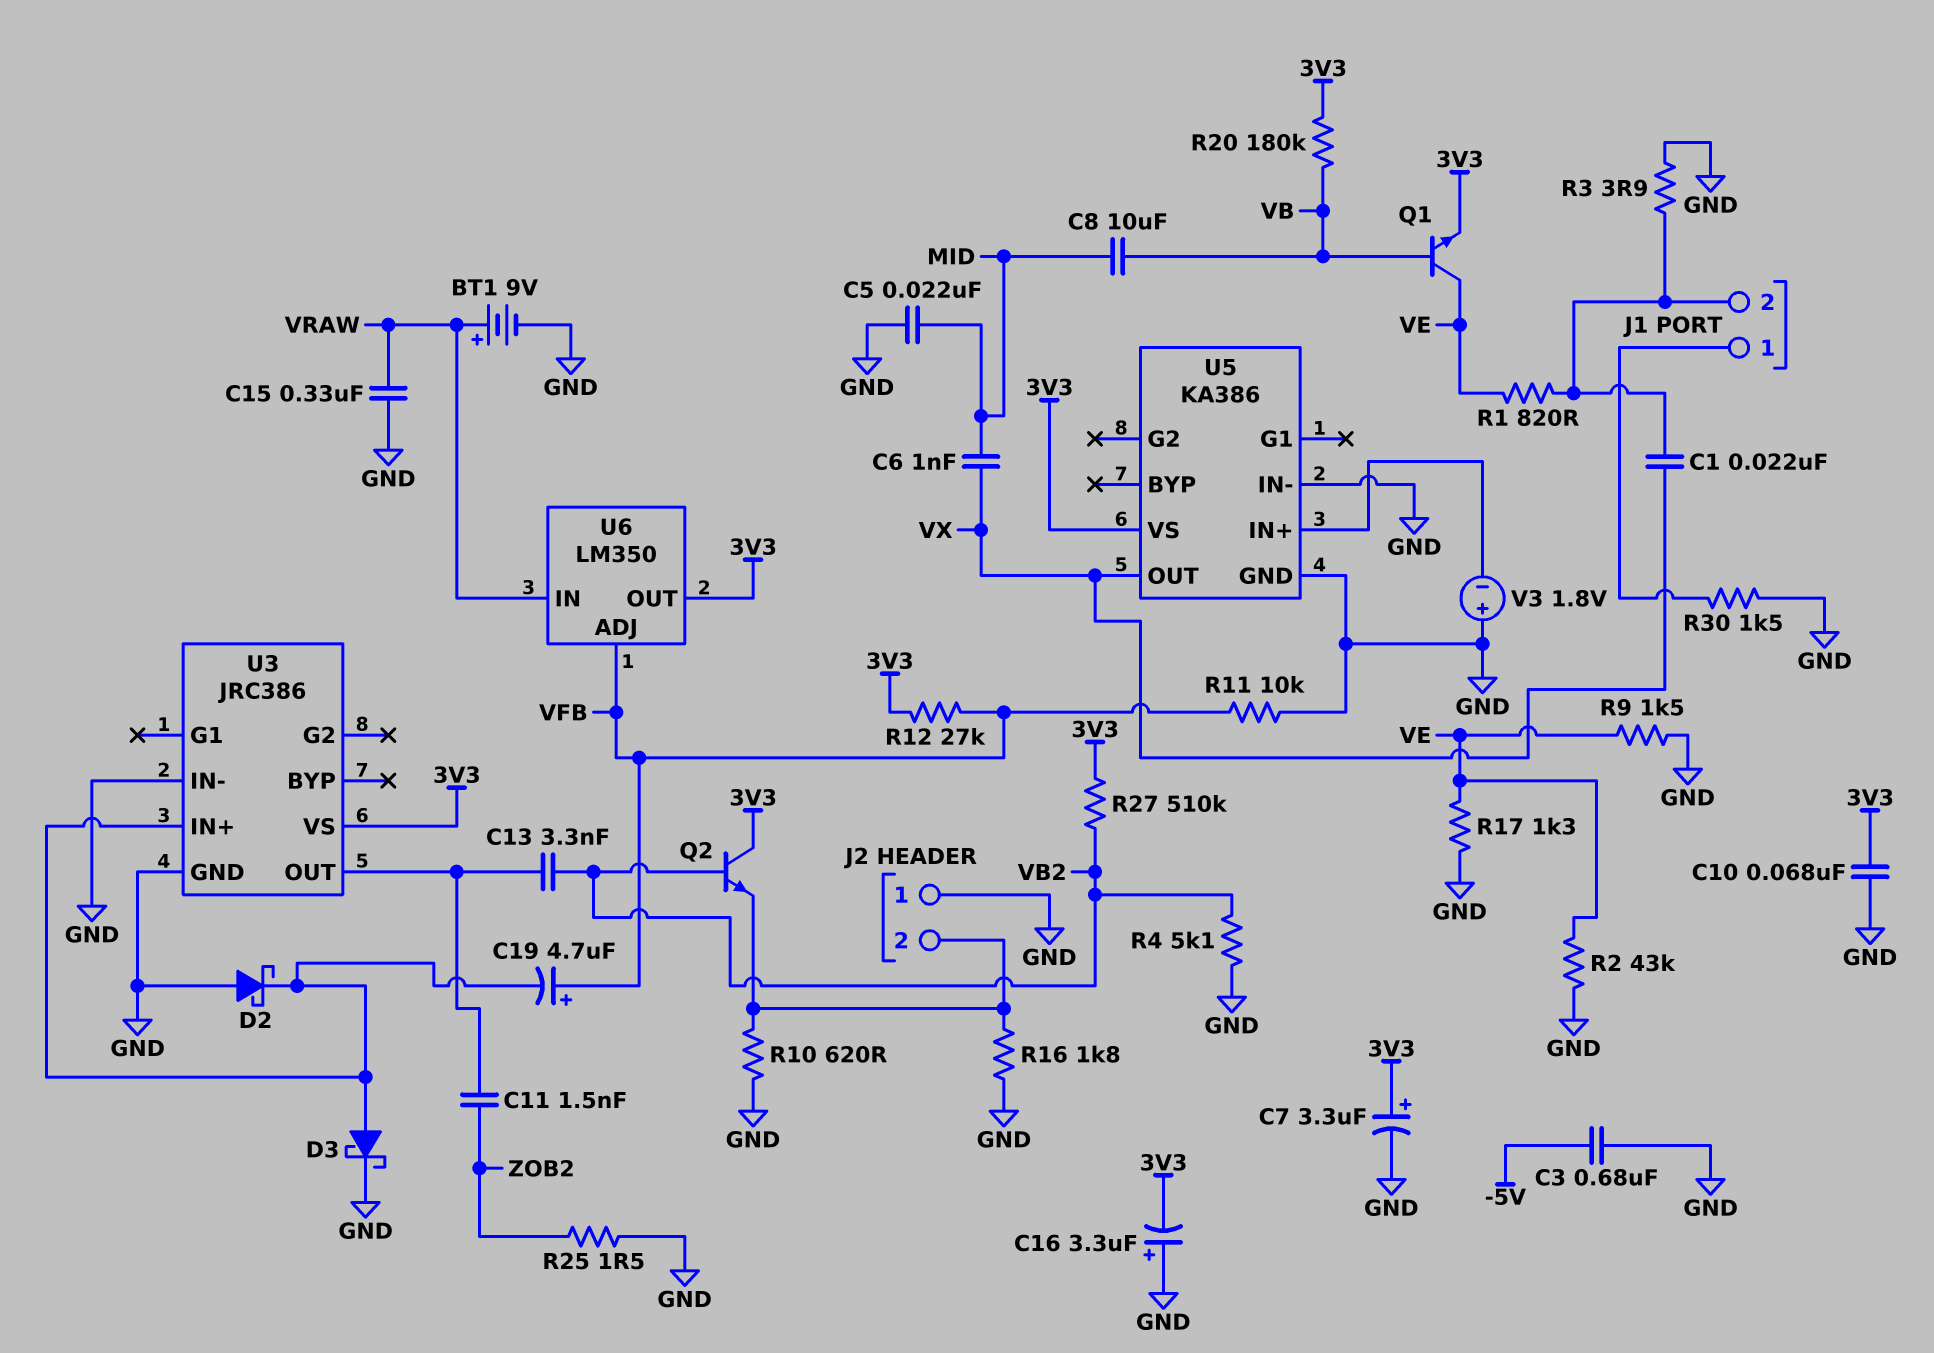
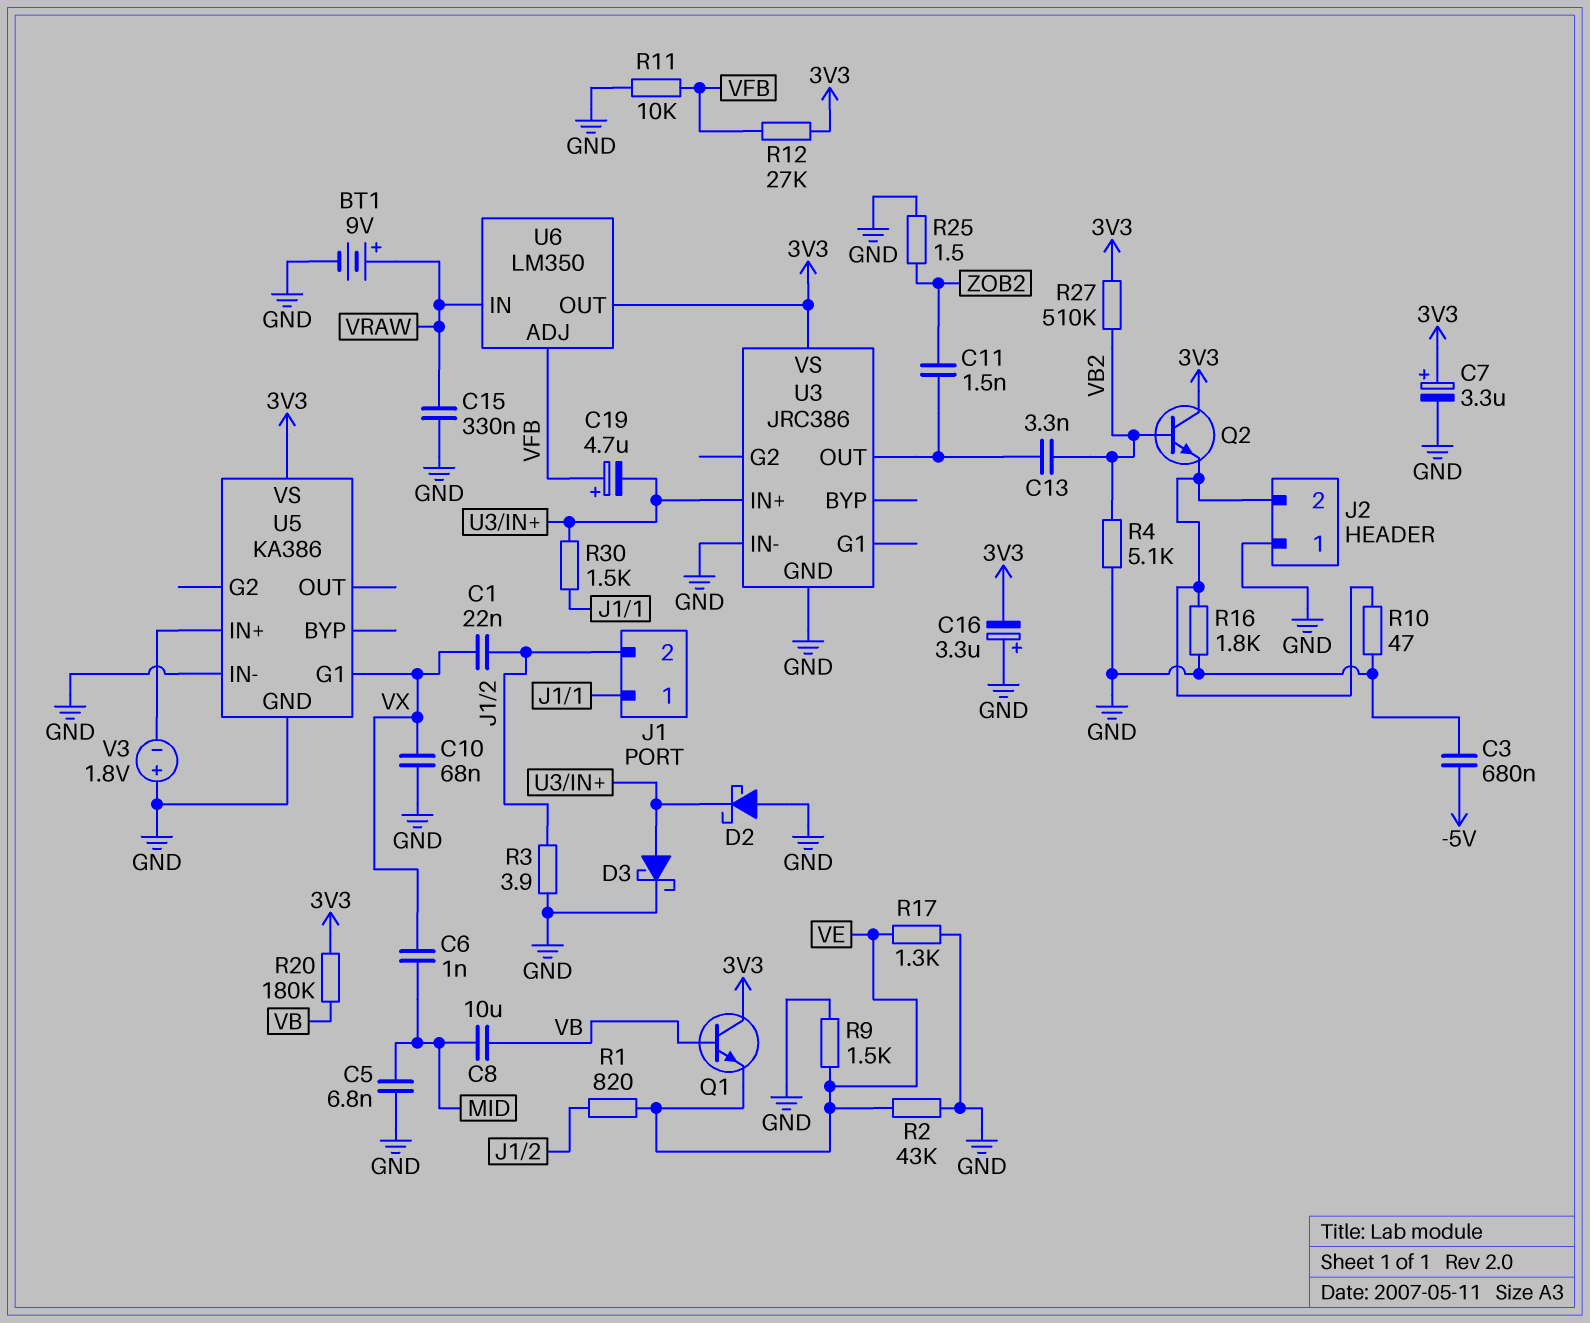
C5: 22nF (GND, MID) -> 6.8nF (GND, MID)
C10: 68nF (3V3, GND) -> 68nF (GND, VX)
Q1: NPN (B VB, C VE, E 3V3) -> NPN (B VB, C 3V3, E VE)
R10: 620 (GND, J2/2) -> 47 (GND, J2/2)
R30: 1.5k (GND, J1/1) -> 1.5k (J1/1, U3/IN+)
U5 pin G1: none -> VX
U5 pin OUT: VX -> none

